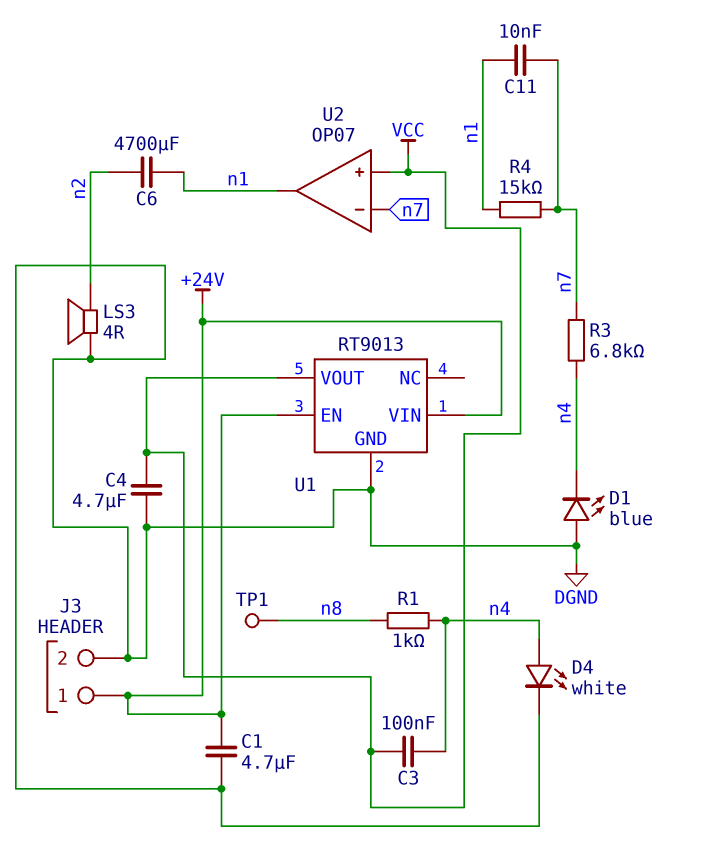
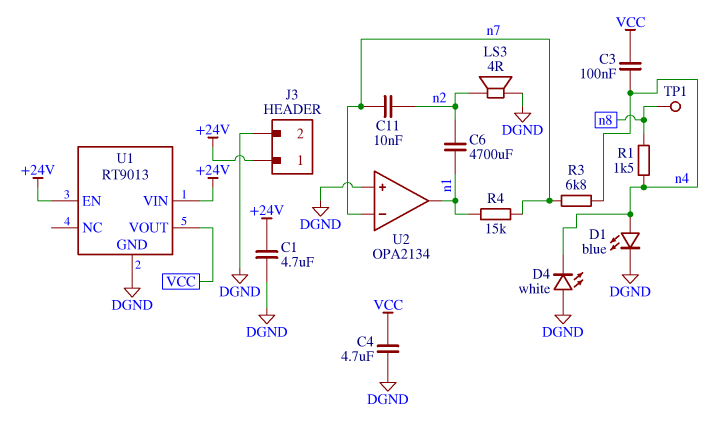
C11: 10nF (n1, n7) -> 10nF (n2, n7)
D1: LED blue (A DGND, K n4) -> LED blue (A n4, K DGND)
D4: LED white (A n4, K DGND) -> LED white (A DGND, K n4)
R1: 1k (n4, n8) -> 1.5k (n4, n8)
U2: OP07 -> OPA2134
U2 pin in+: VCC -> DGND

